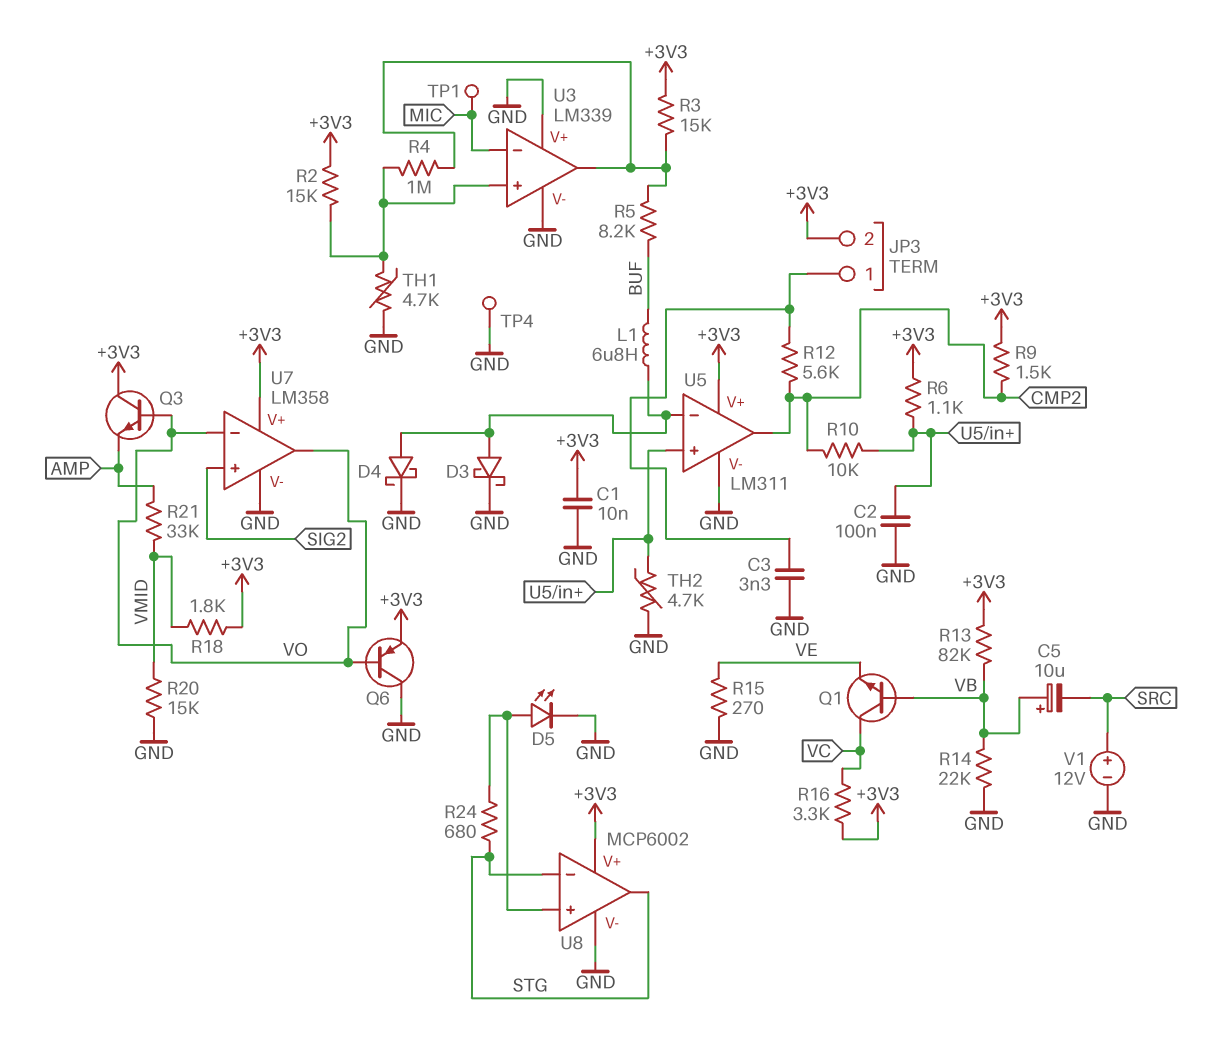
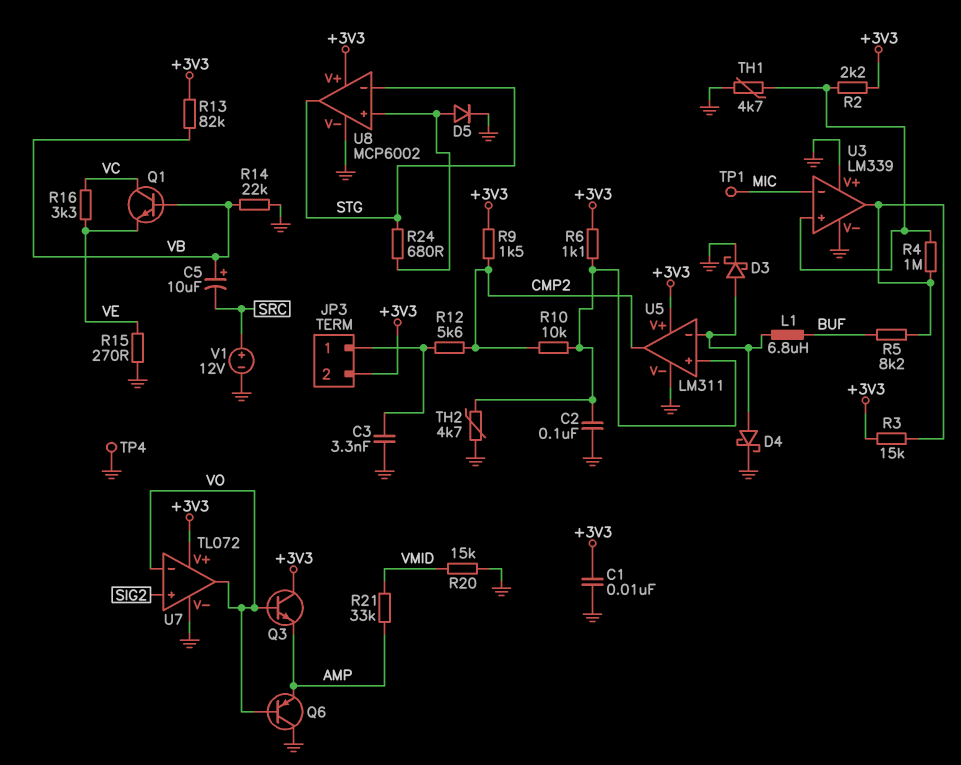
D5: LED (A U8/in+, K GND) -> diode (A U8/in+, K GND)
Q6: PNP (B VO, C GND, E +3V3) -> PNP (B VO, C GND, E AMP)
R2: 15k (+3V3, U3/in+) -> 2.2k (+3V3, U3/in+)
R16: 3.3k (+3V3, VC) -> 3.3k (VC, VE)
R18: 1.8k (+3V3, VMID) -> none
U7: LM358 -> TL072

